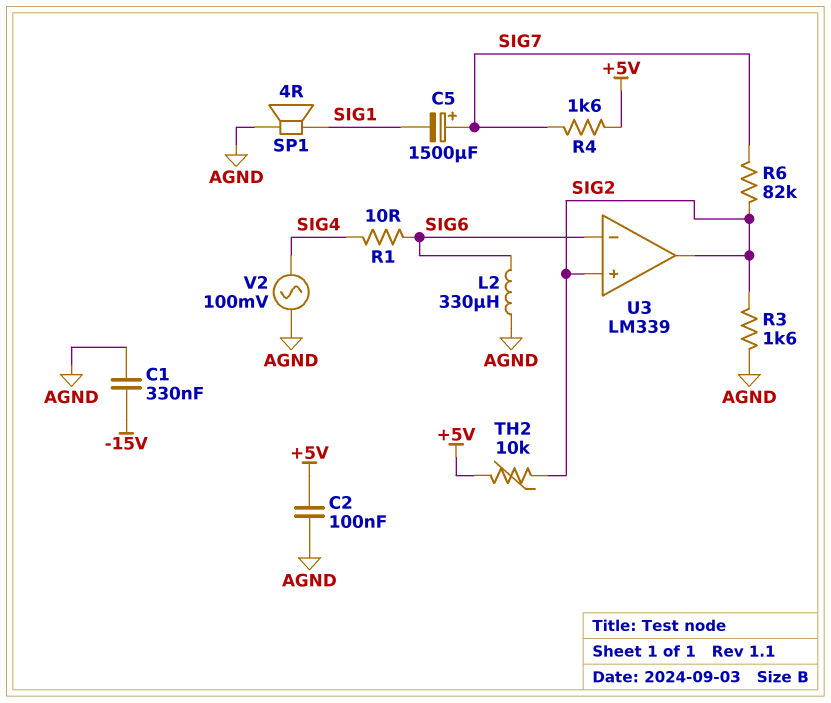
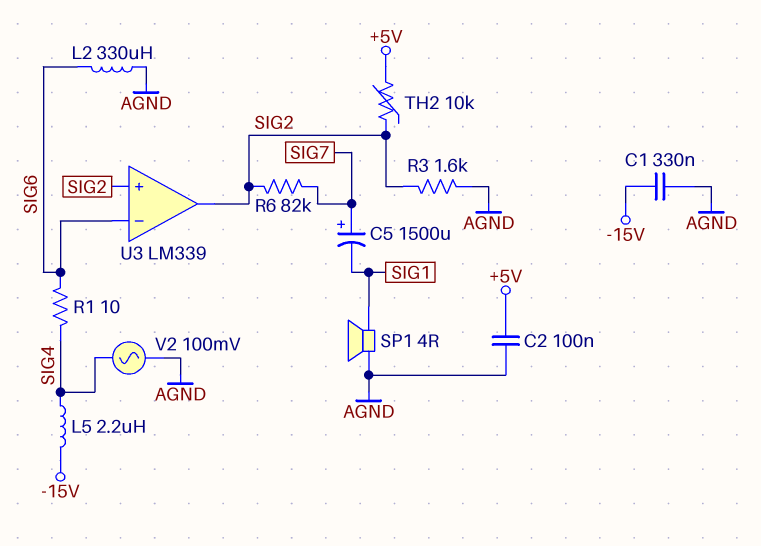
L5: none -> 2.2uH (-15V, SIG4)
R4: 1.6k (+5V, SIG7) -> none

